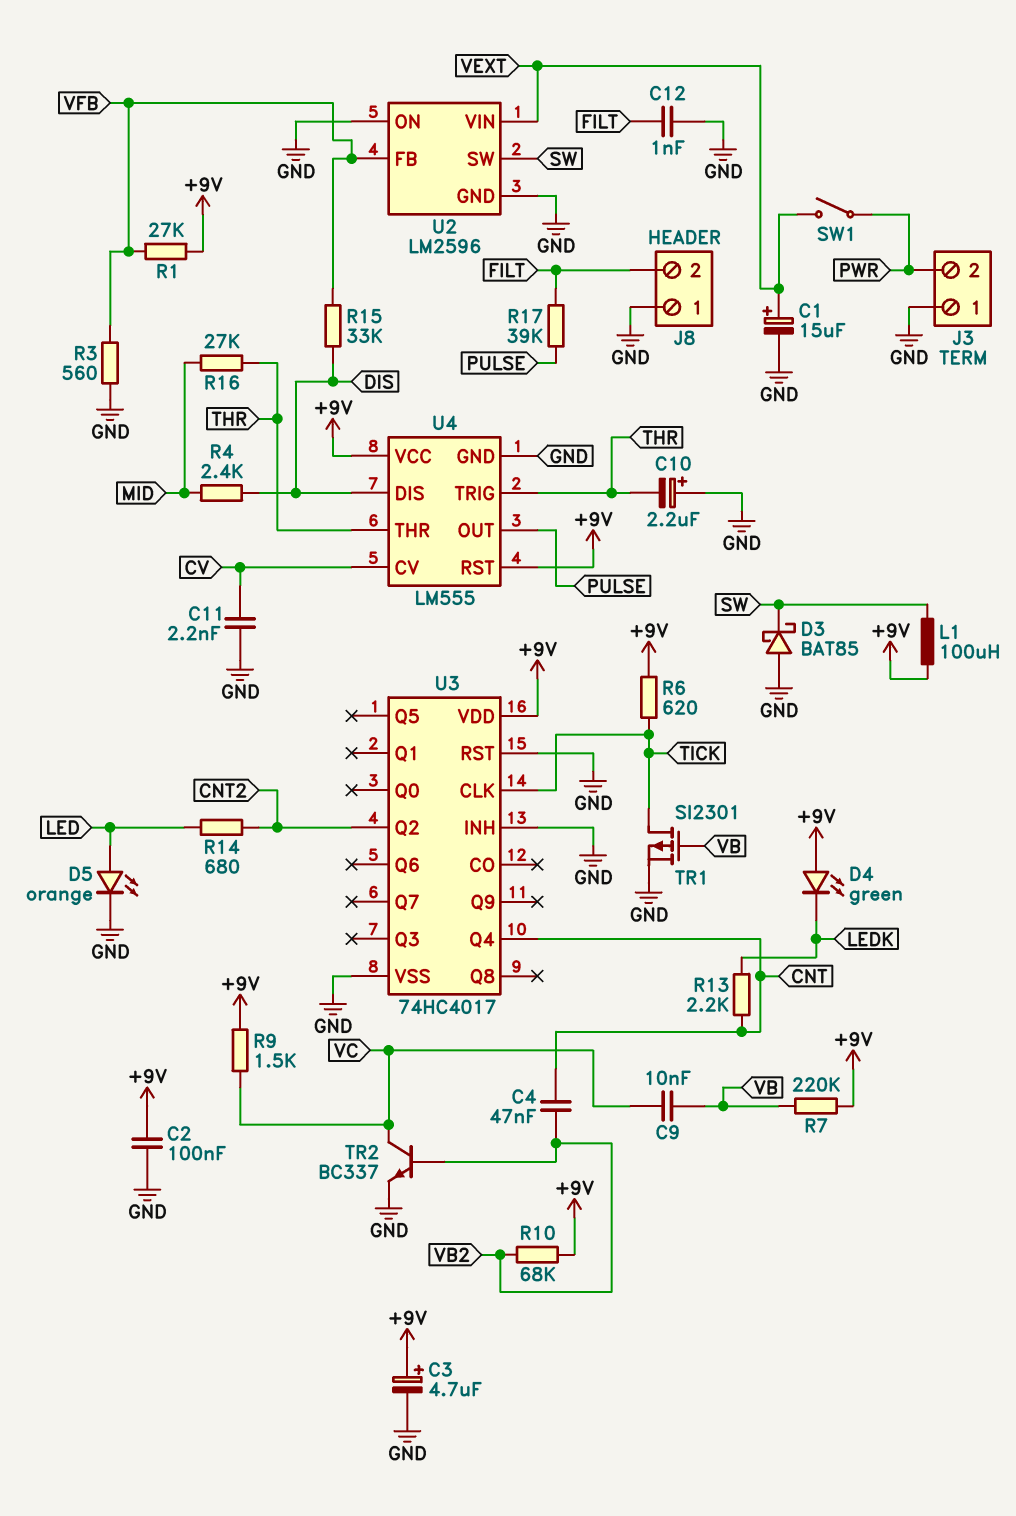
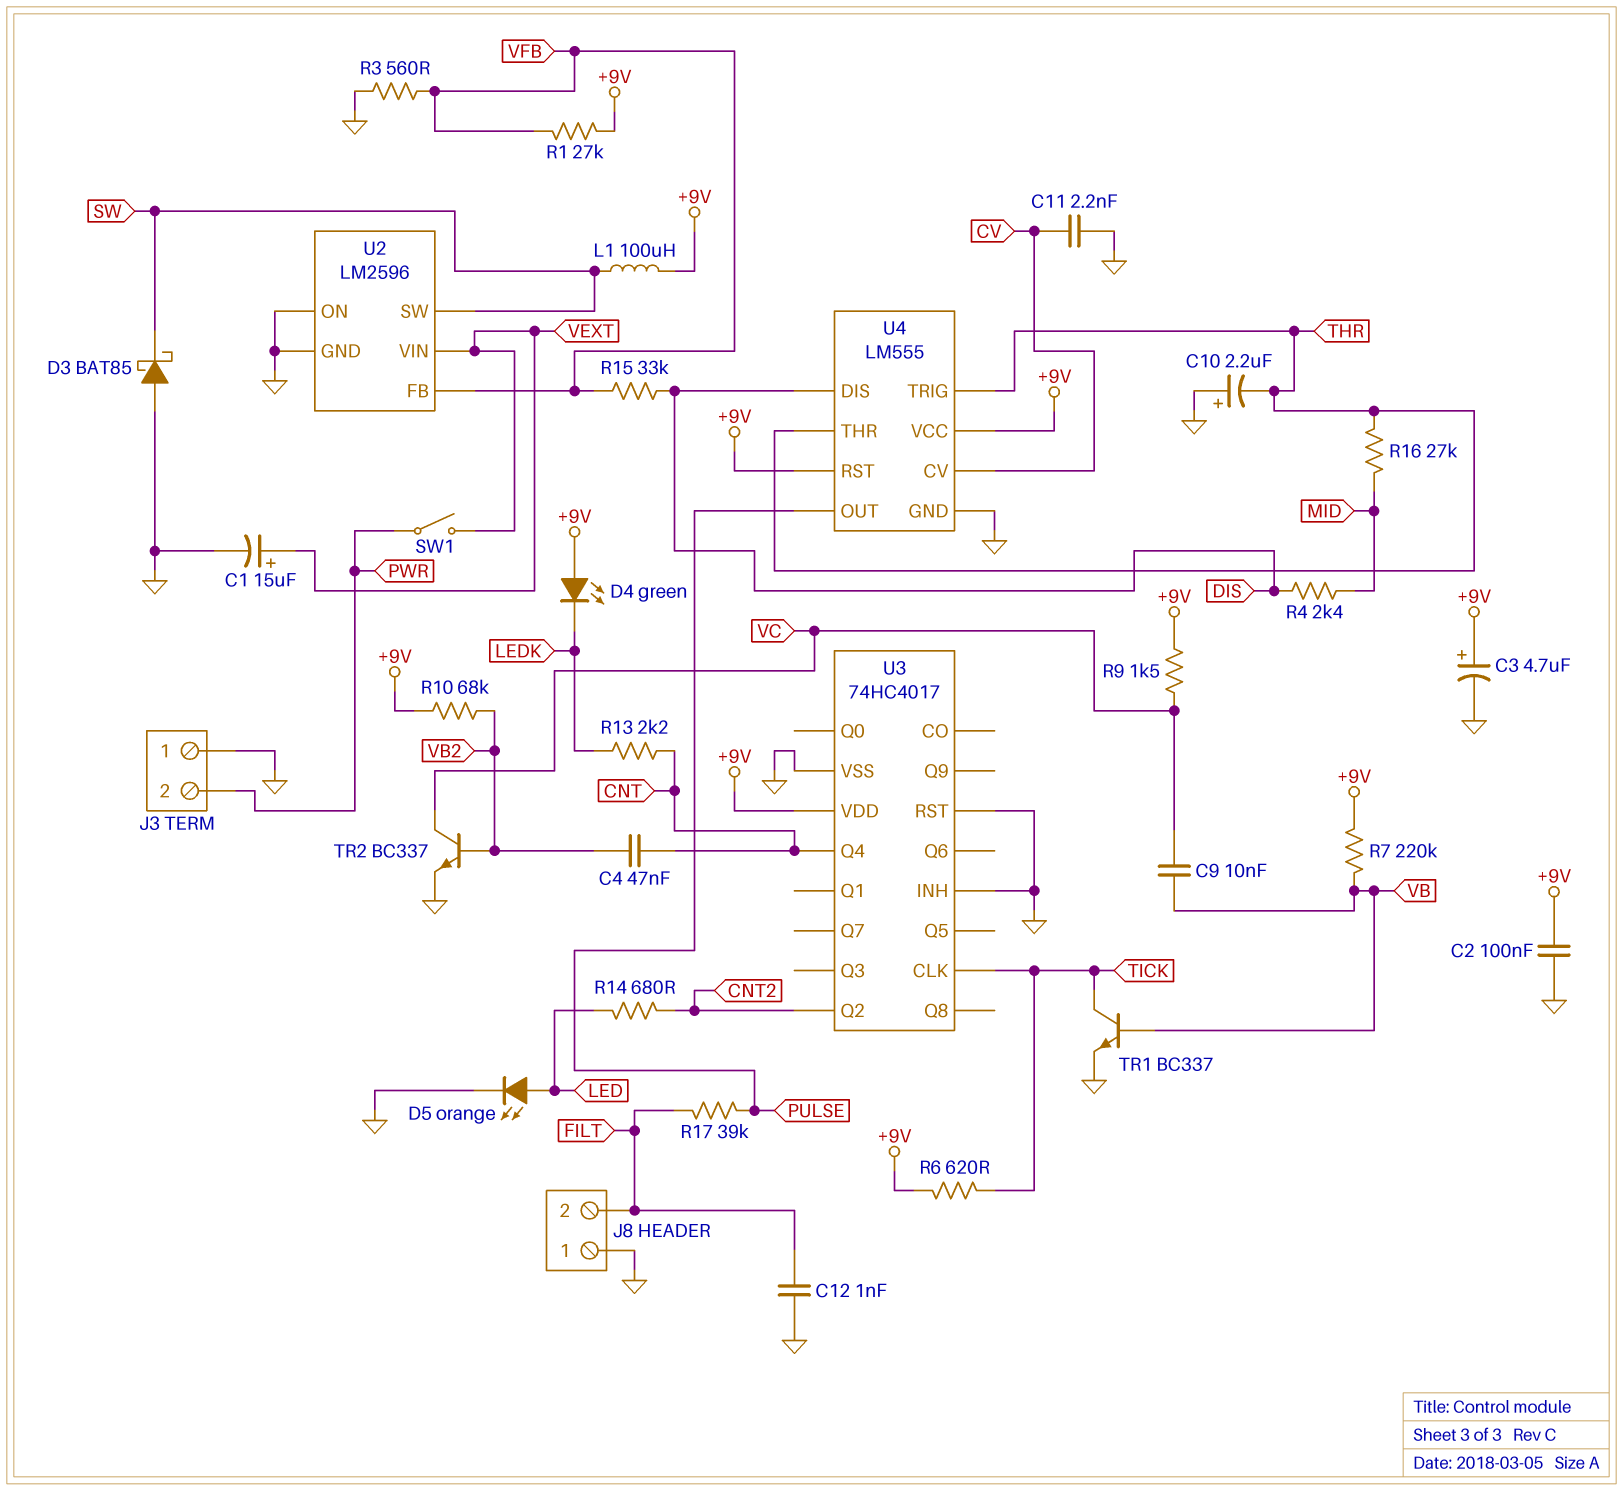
TR1: PMOS SI2301 (G VB, D TICK, S GND) -> NPN BC337 (B VB, C TICK, E GND)

